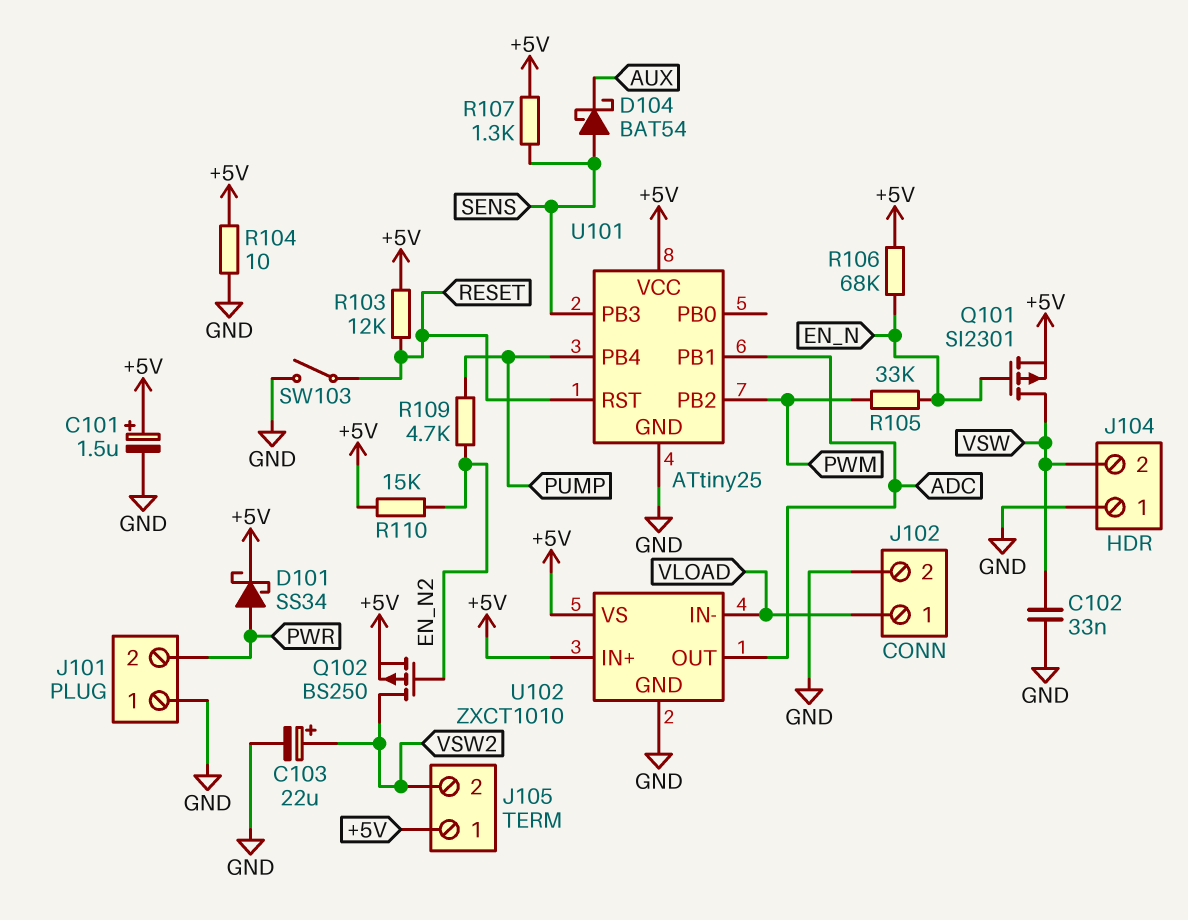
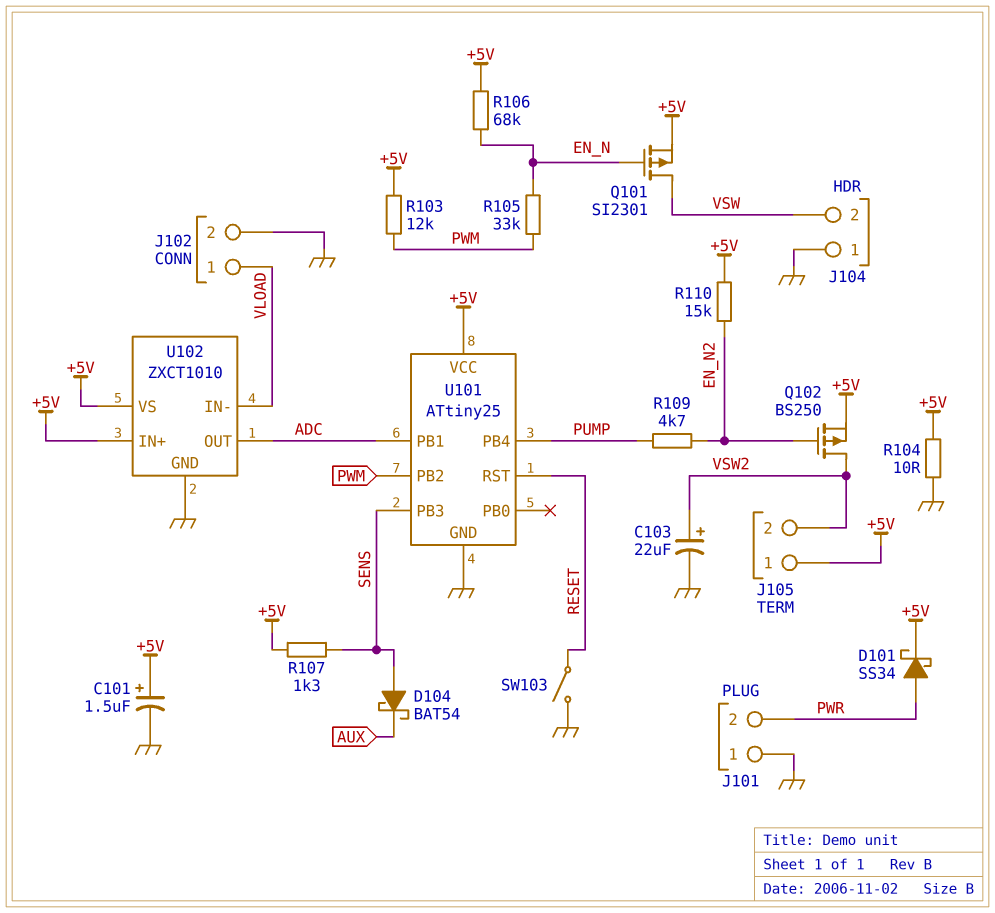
C102: 33nF (GND, VSW) -> none
R103: 12k (+5V, RESET) -> 12k (+5V, PWM)

